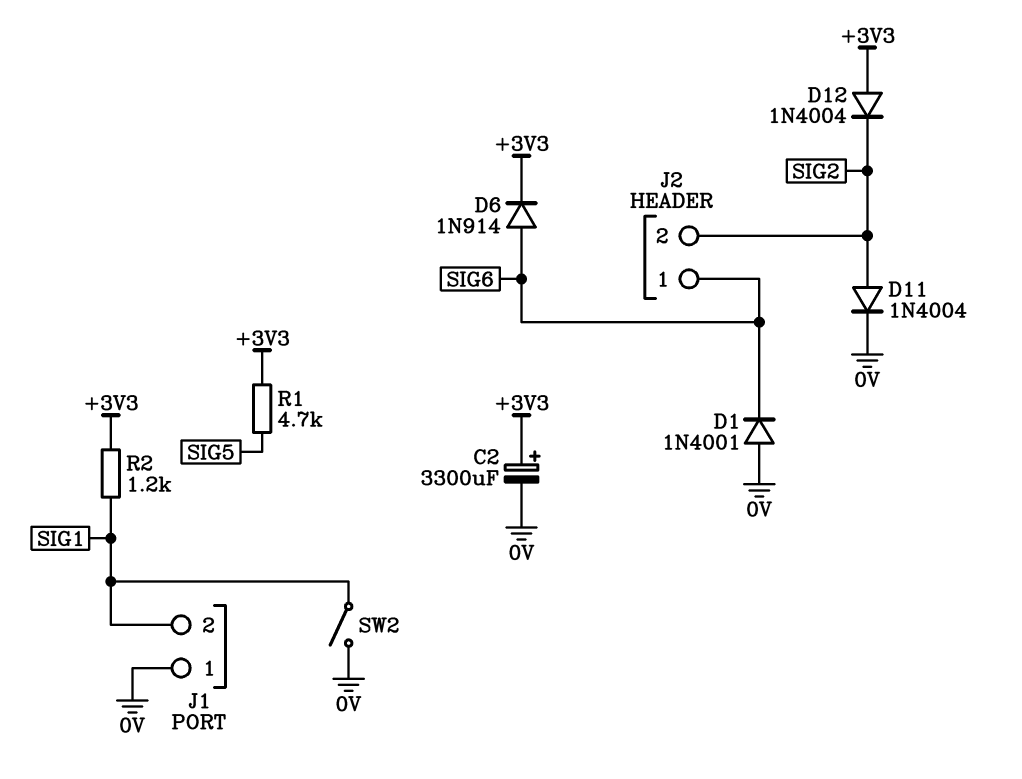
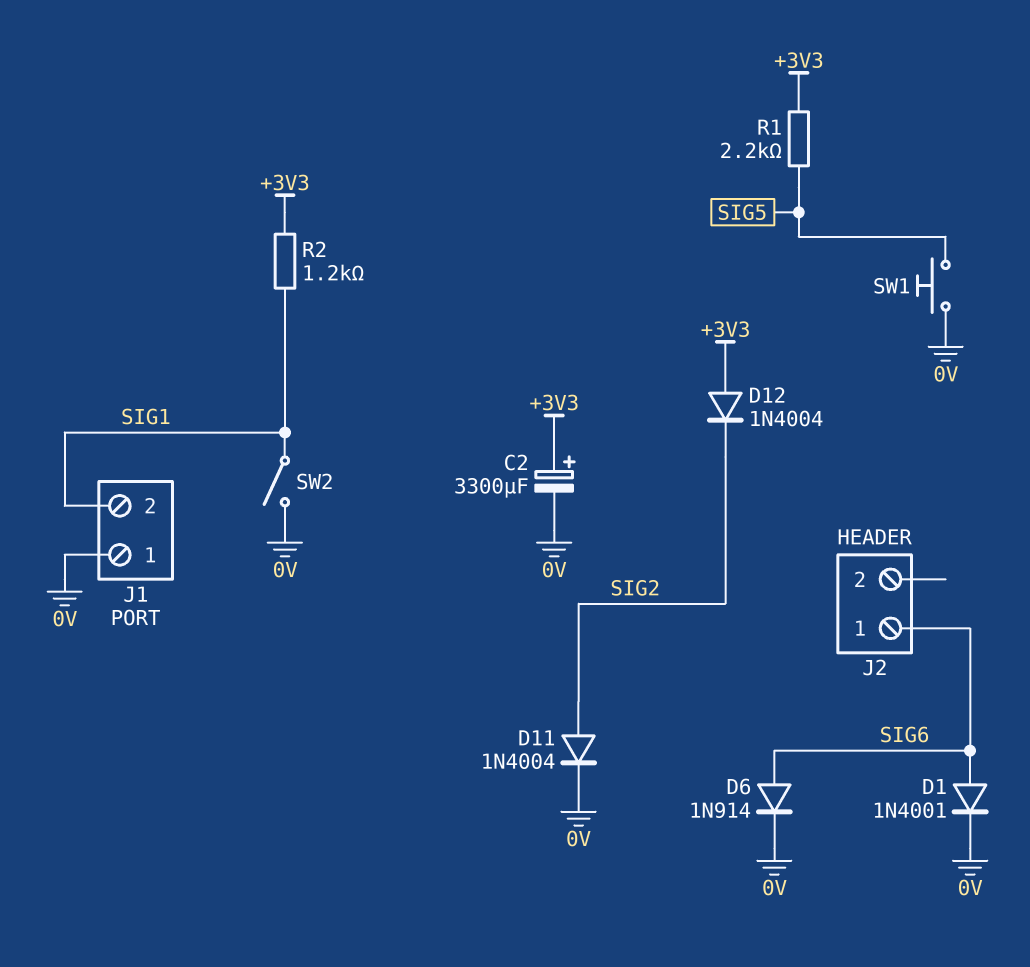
D1: diode 1N4001 (A 0V, K SIG6) -> diode 1N4001 (A SIG6, K 0V)
D6: diode 1N914 (A SIG6, K +3V3) -> diode 1N914 (A SIG6, K 0V)
J2 pin 2: SIG2 -> none
R1: 4.7k (+3V3, SIG5) -> 2.2k (+3V3, SIG5)
SW1: none -> button (0V, SIG5)

